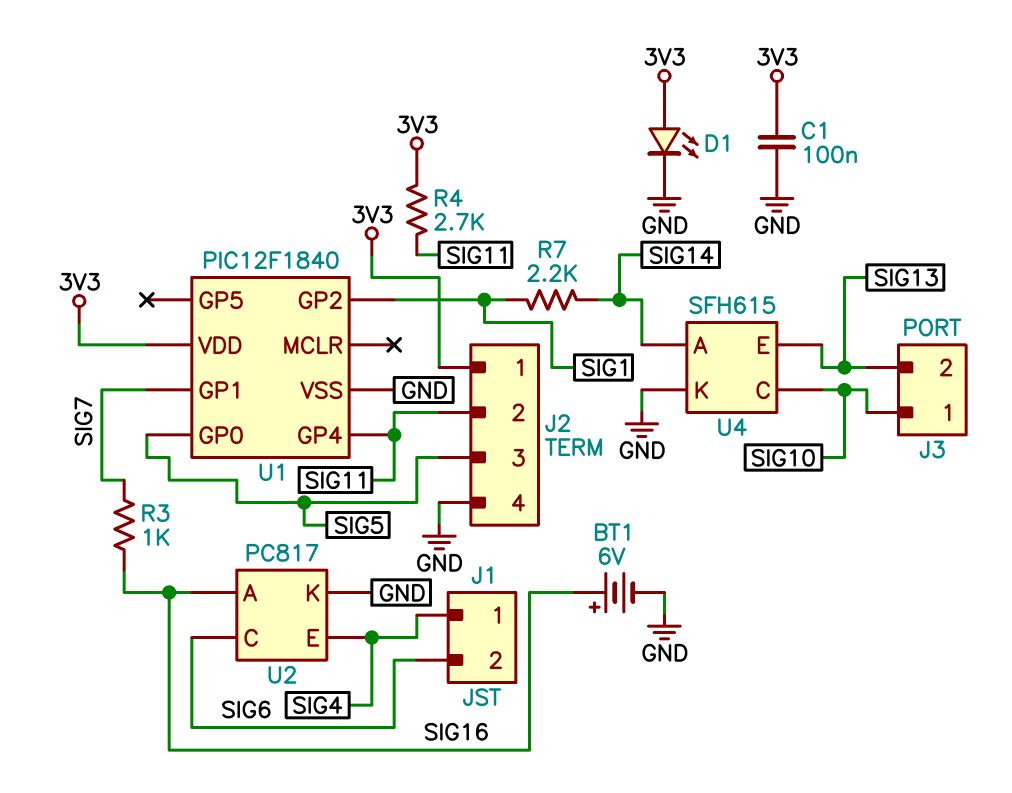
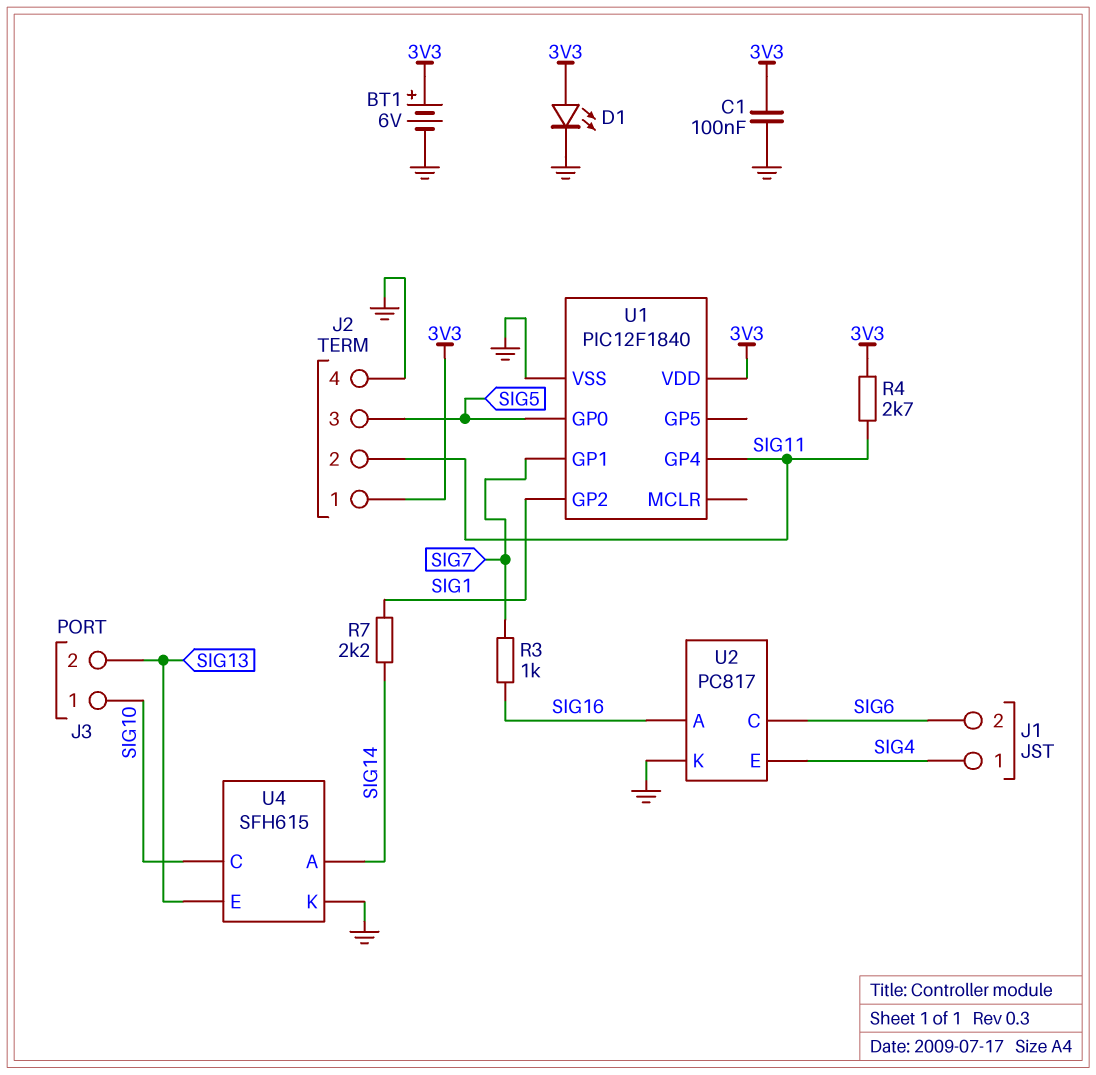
BT1: 6V (plus SIG16, minus GND) -> 6V (plus 3V3, minus GND)

